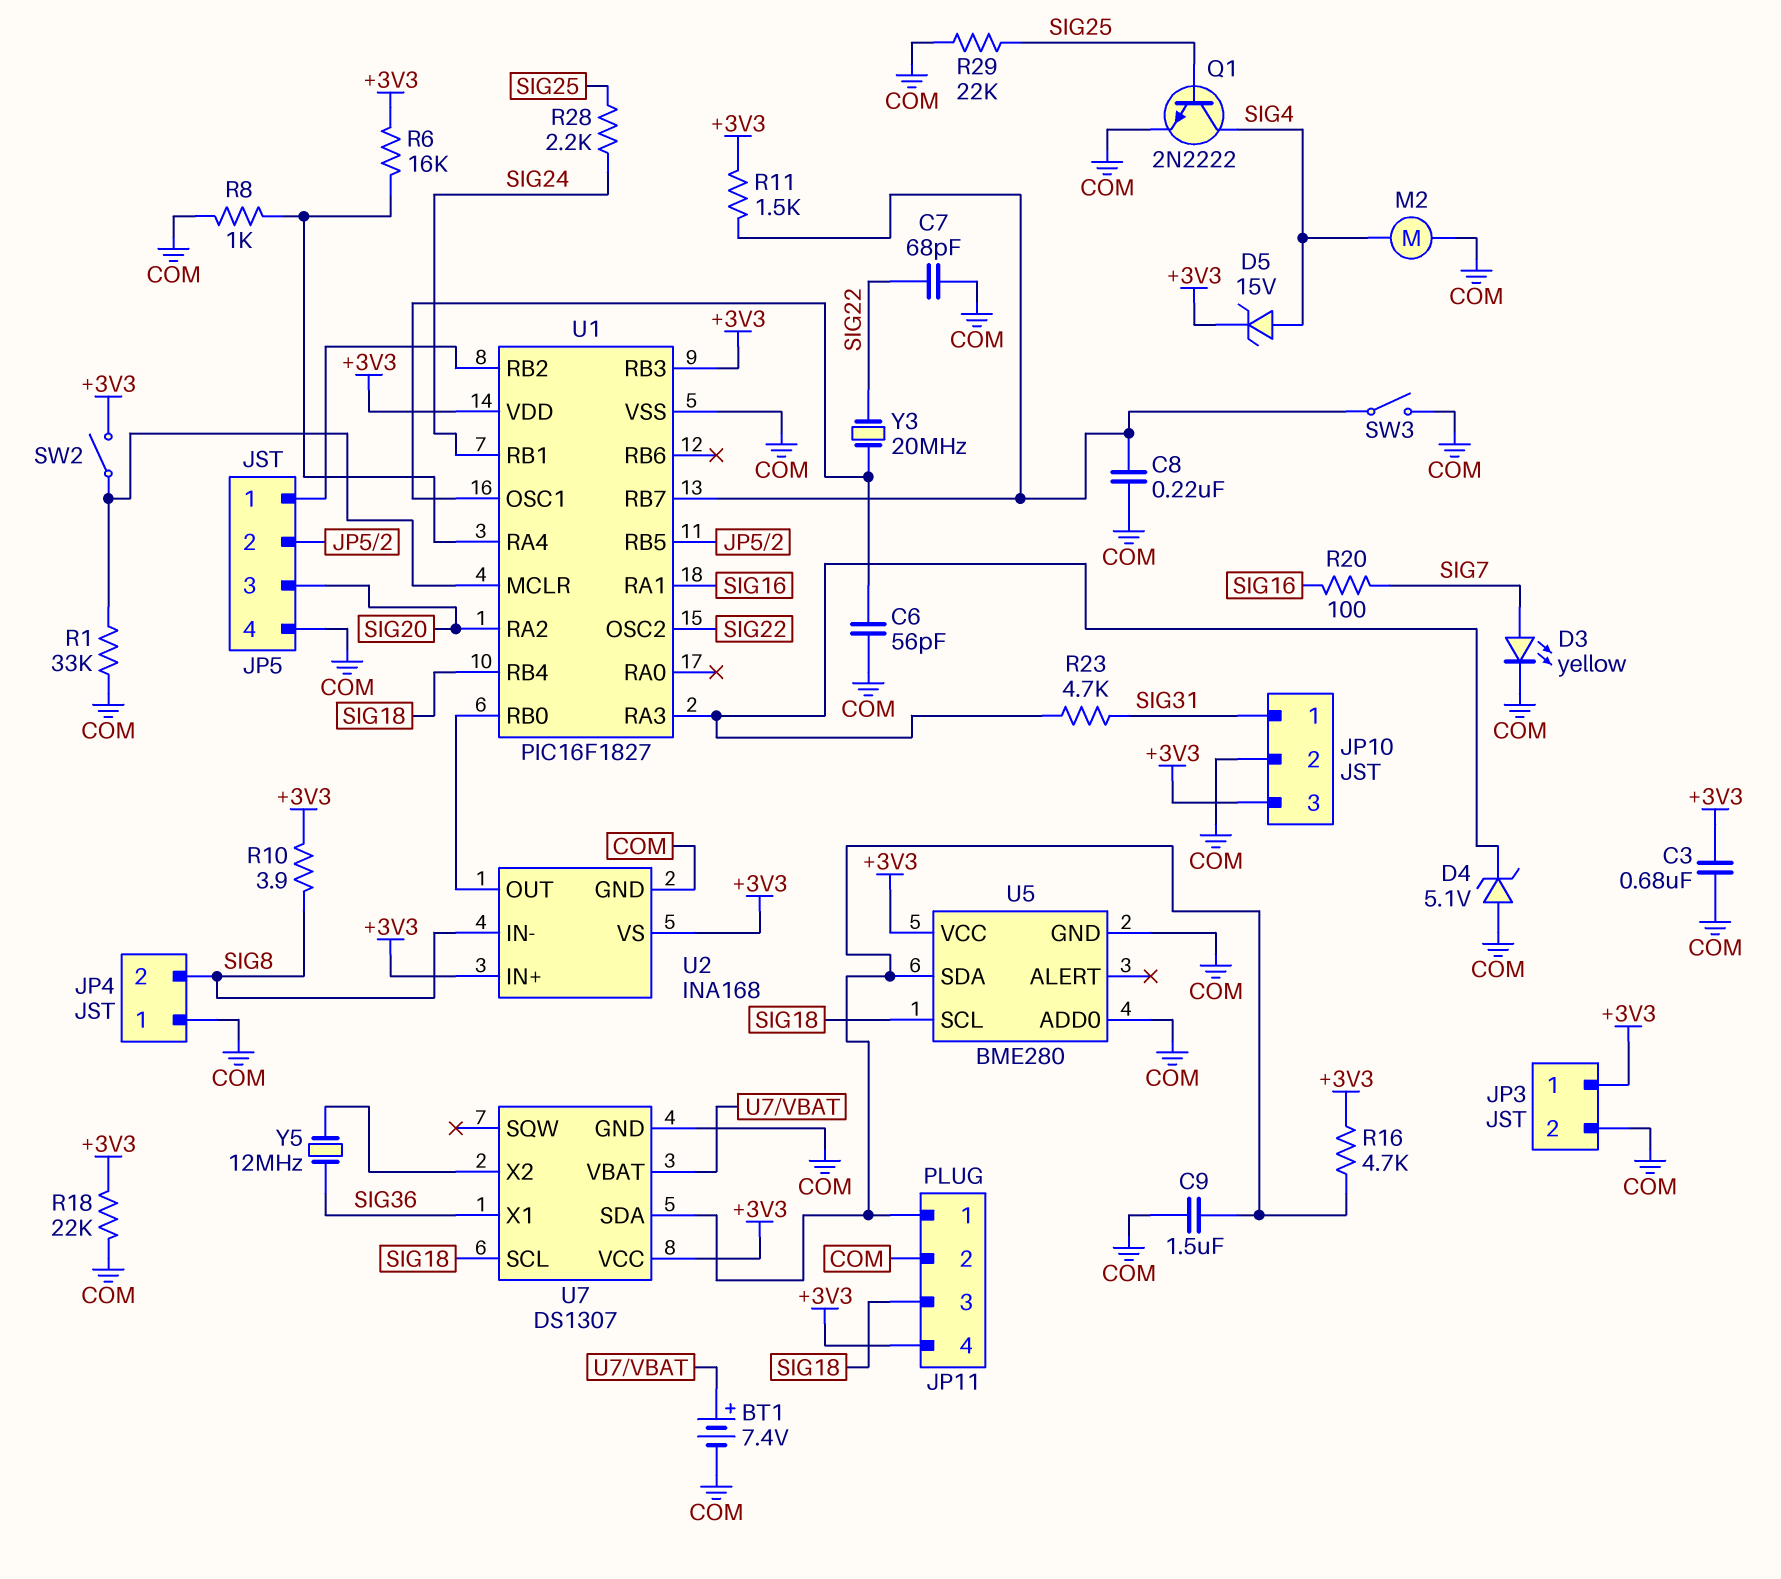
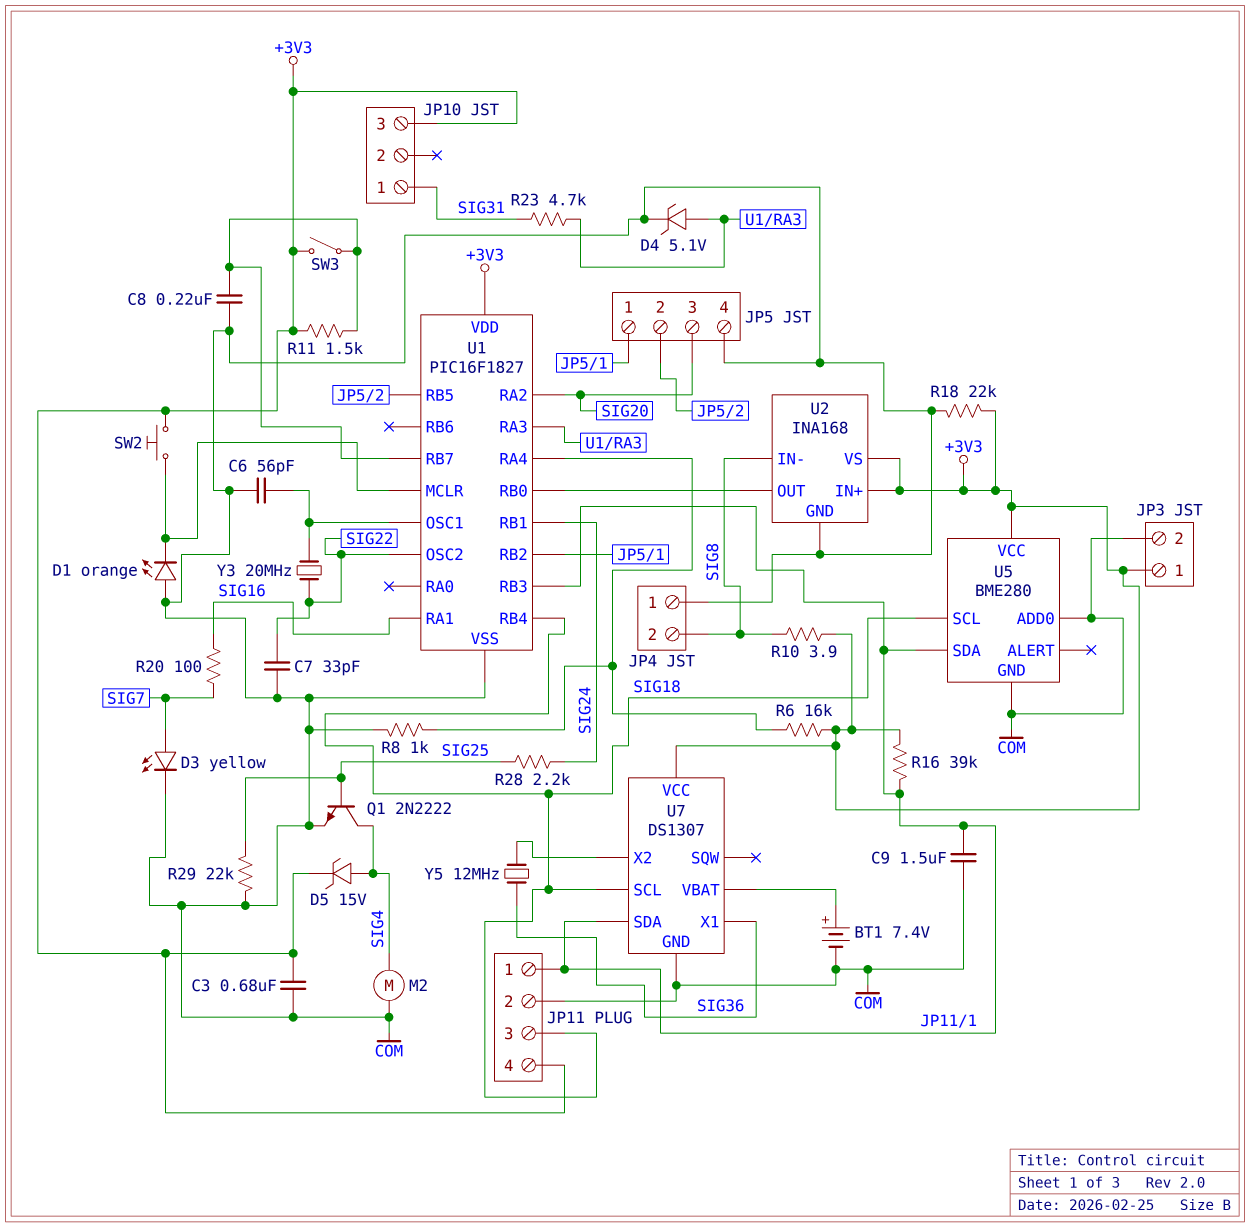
C7: 68pF (COM, SIG22) -> 33pF (COM, SIG22)
D1: none -> LED orange (A COM, K U1/MCLR)
D4: zener 5.1V (A COM, K U1/RA3) -> zener 5.1V (A U1/RA3, K COM)
JP10 pin 2: COM -> none
R1: 33k (COM, U1/MCLR) -> none
R16: 4.7k (+3V3, JP11/1) -> 39k (+3V3, JP11/1)
SW2: switch (+3V3, U1/MCLR) -> button (+3V3, U1/MCLR)
SW3: switch (COM, U1/RB7) -> switch (+3V3, U1/RB7)
U1 pin RB3: +3V3 -> JP11/1

